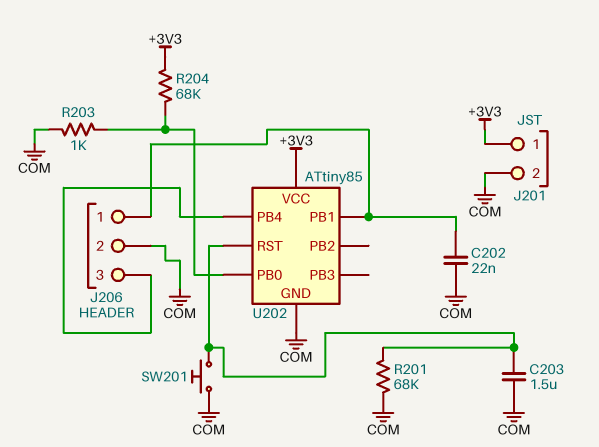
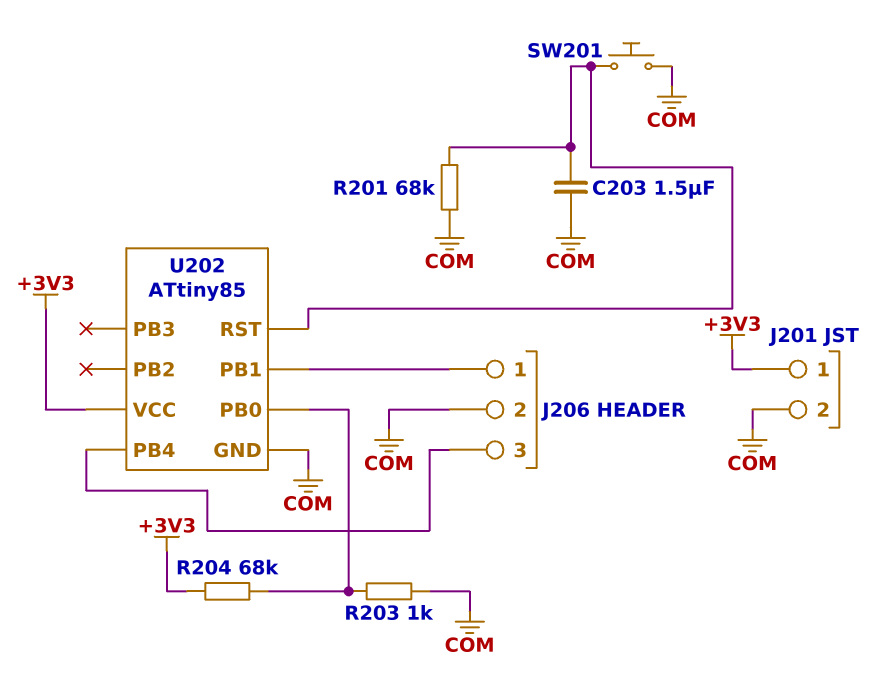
C202: 22nF (COM, J206/1) -> none

